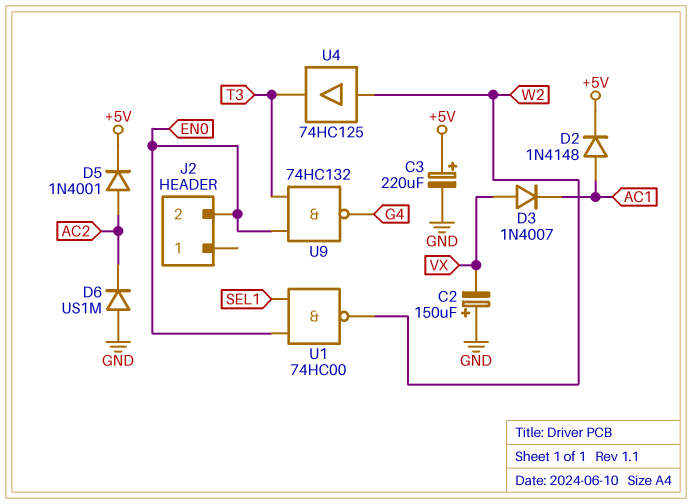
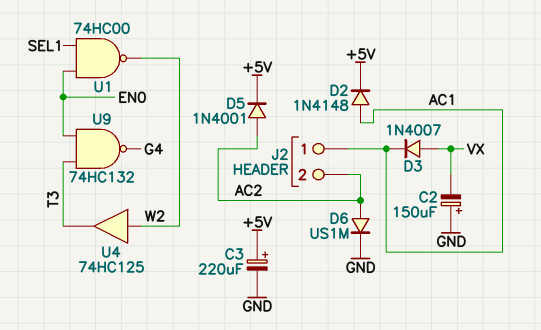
D6: diode US1M (A GND, K AC2) -> diode US1M (A AC2, K GND)
J2 pin 1: none -> AC1
J2 pin 2: EN0 -> AC2

